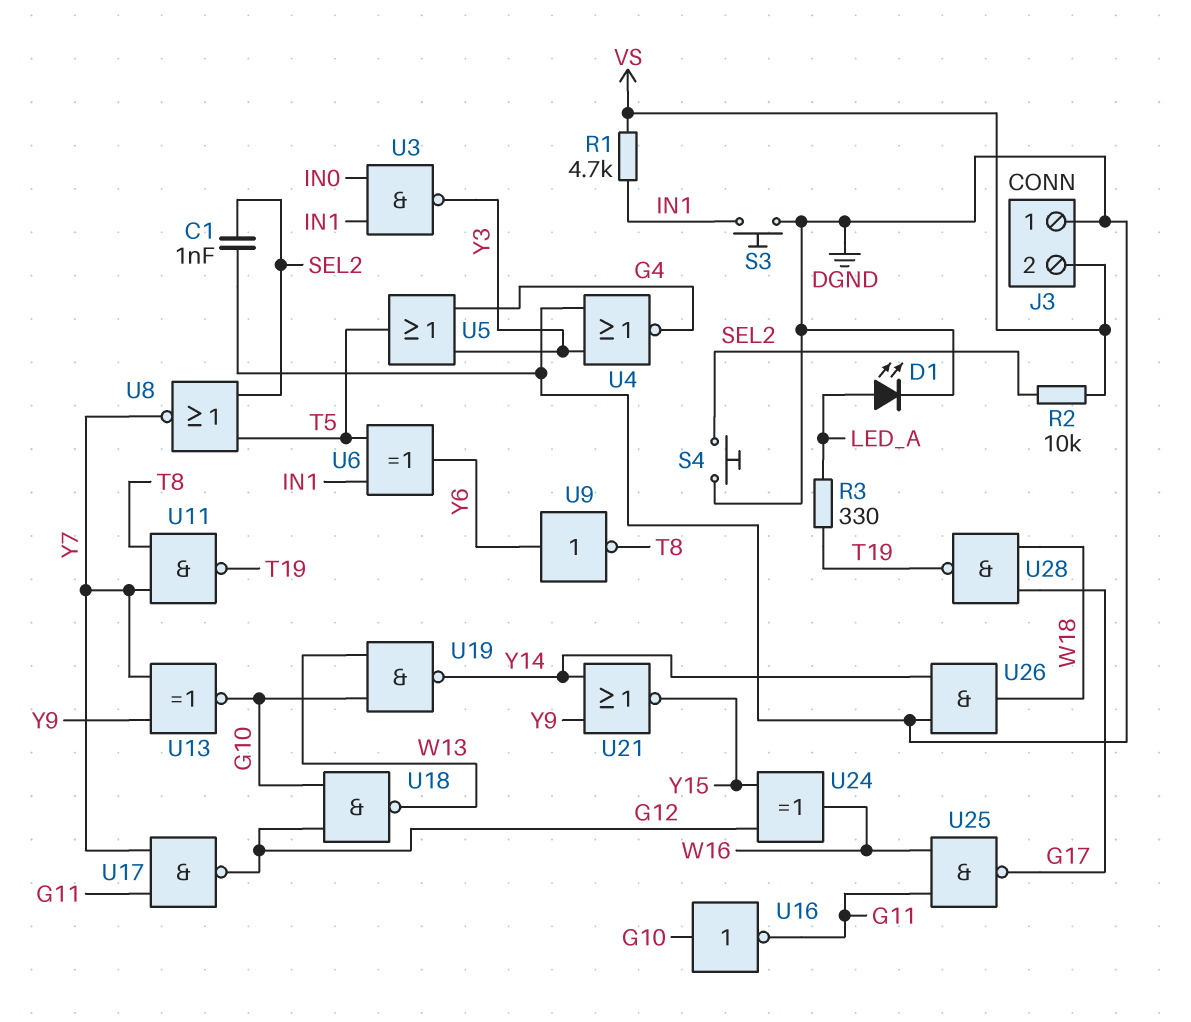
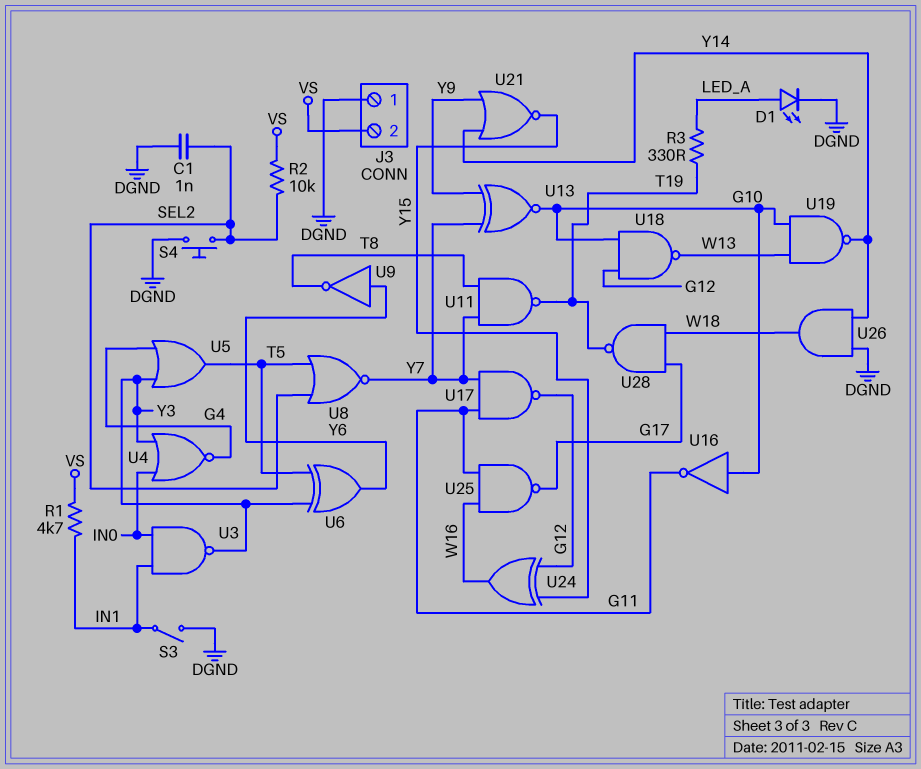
S3: button (DGND, IN1) -> switch (DGND, IN1)
U4: NOR (in DGND, in Y3, out G4) -> NOR (in IN0, in Y3, out G4)
U6: XOR (in IN1, in T5, out Y6) -> XOR (in T5, in Y3, out Y6)

